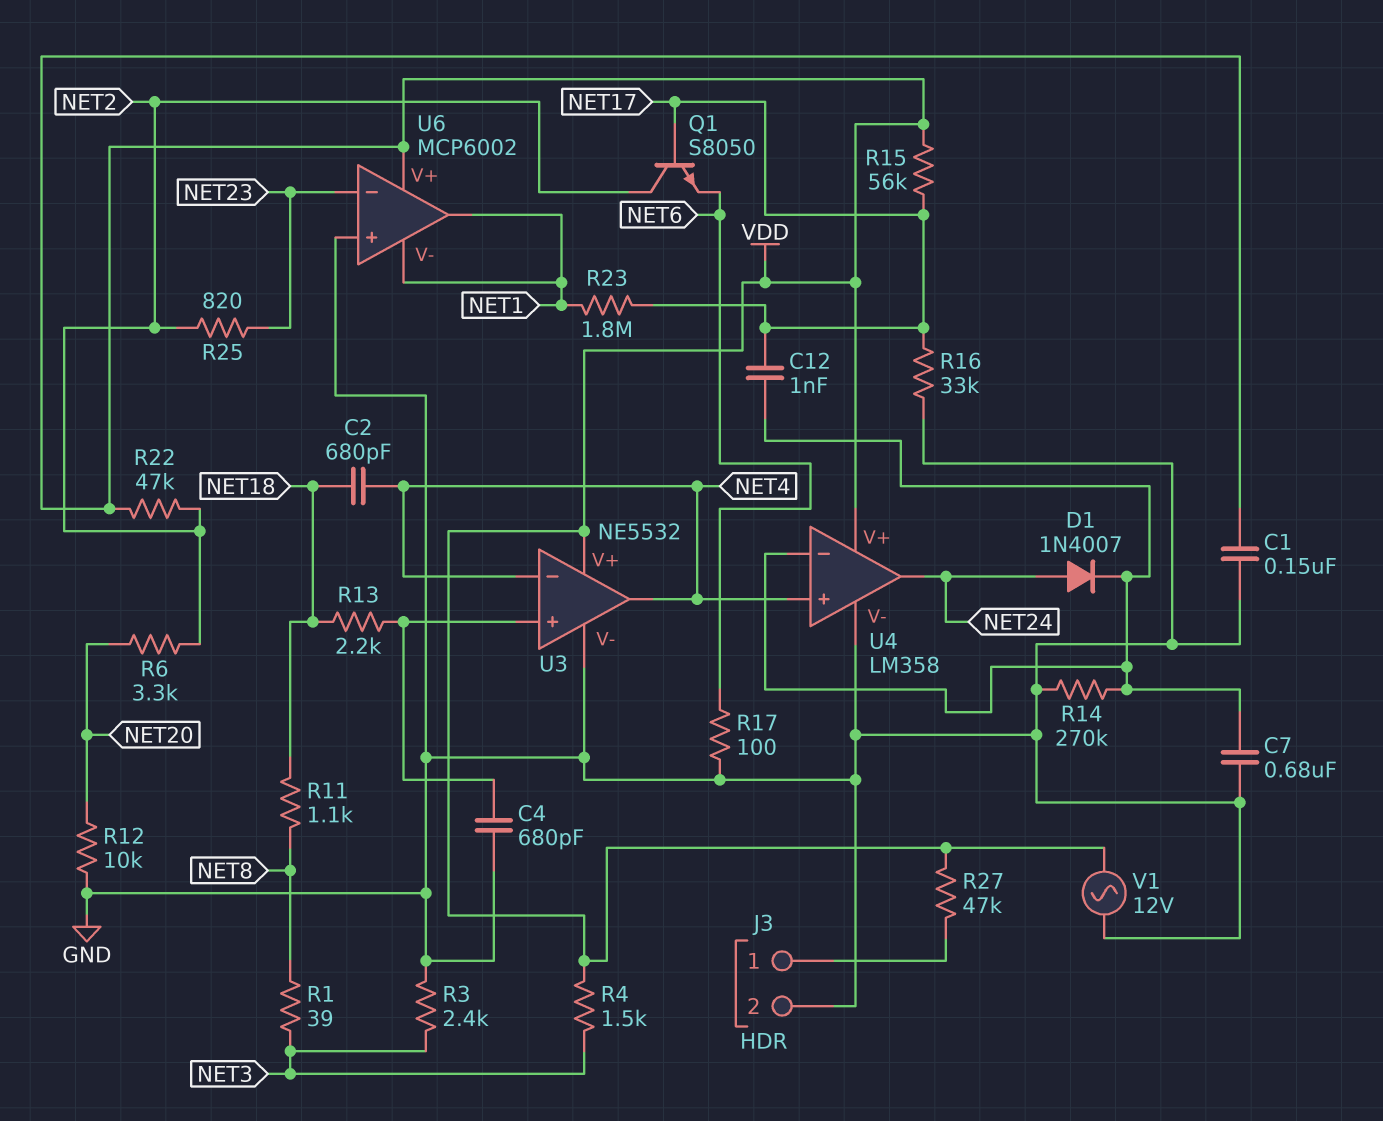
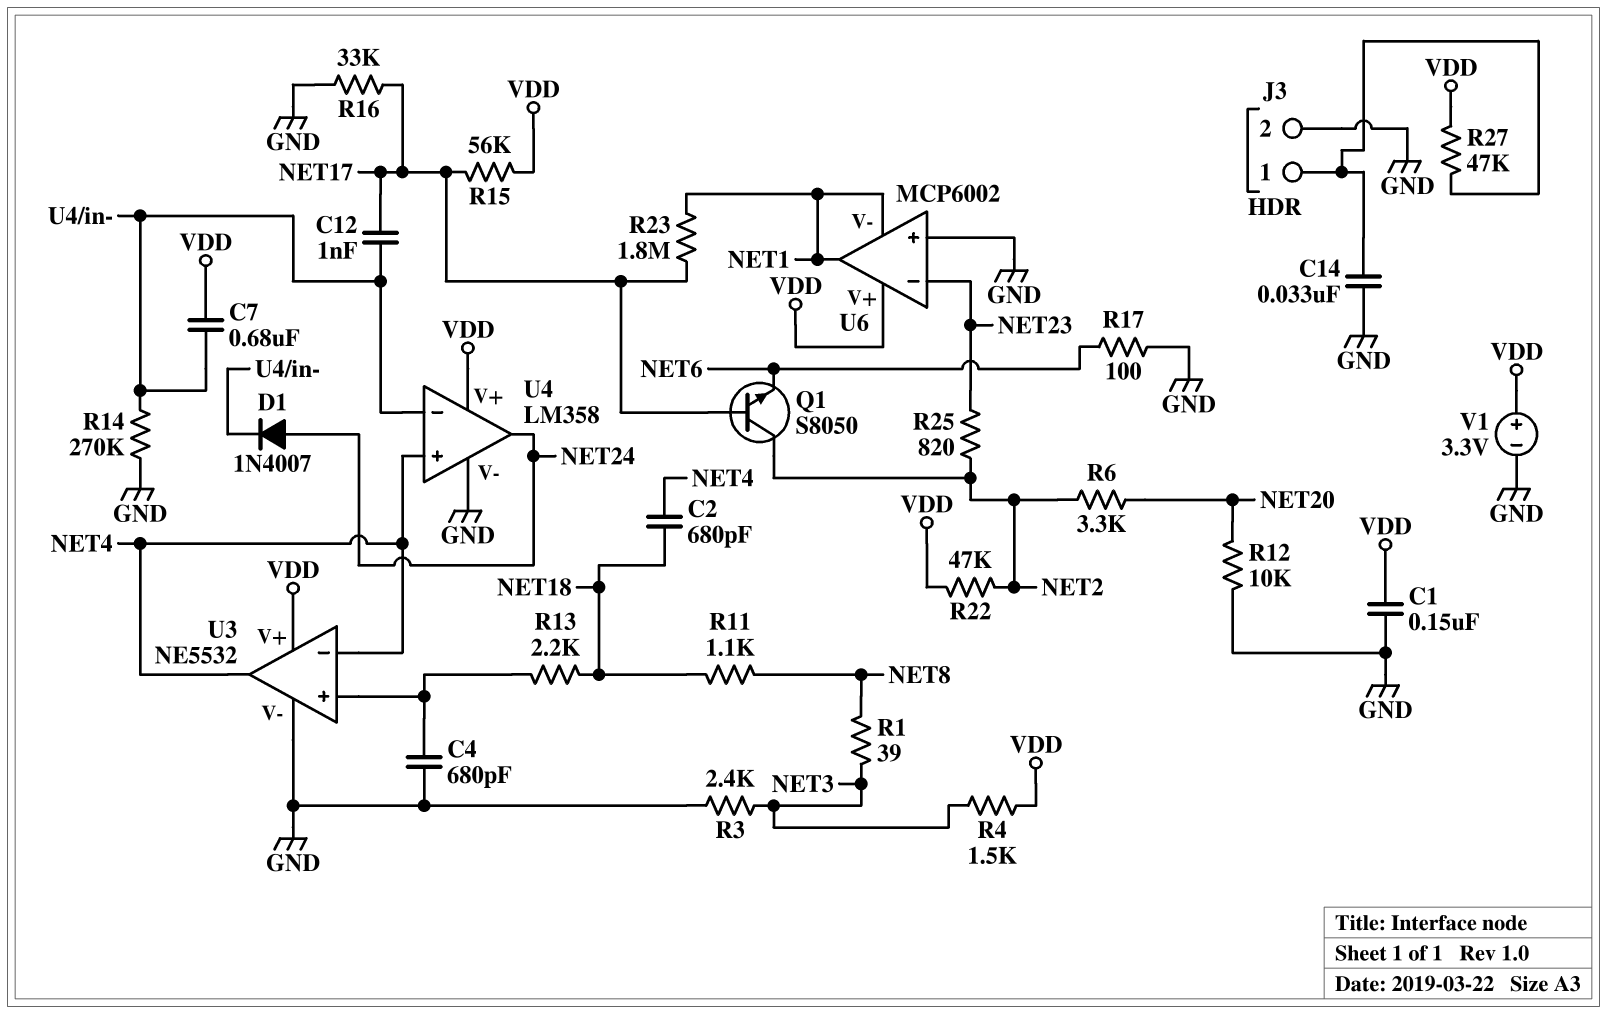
C7: 680nF (GND, U4/in-) -> 680nF (U4/in-, VDD)
C14: none -> 33nF (GND, J3/1)
V1: AC 12V (GND, VDD) -> 3.3V (plus VDD, minus GND)

